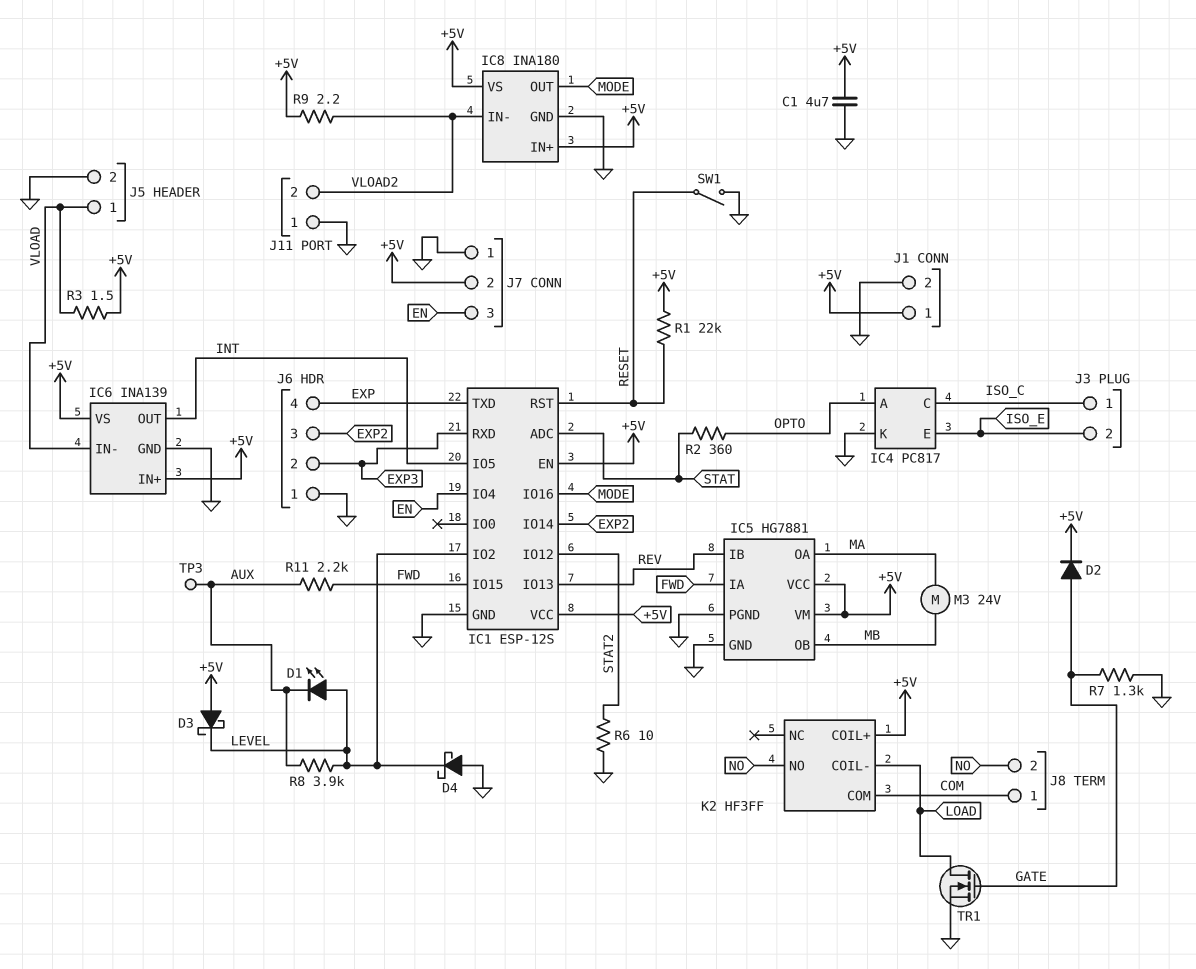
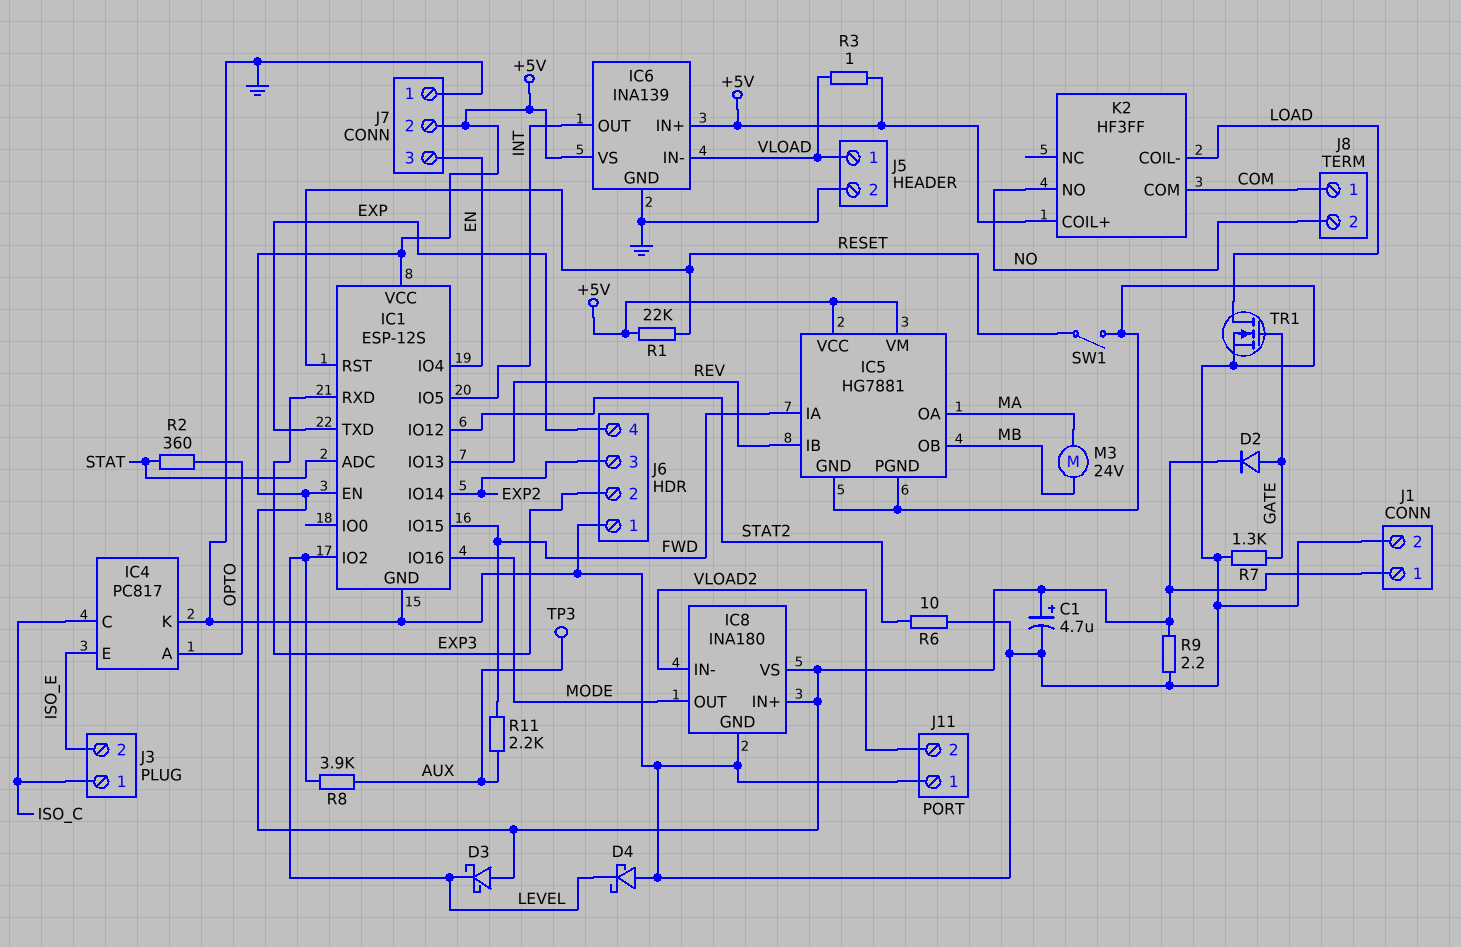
C1: 4.7uF (+5V, GND) -> 4.7uF (plus +5V, minus GND)
D1: LED (A LEVEL, K AUX) -> none
R3: 1.5 (+5V, VLOAD) -> 1 (+5V, VLOAD)
R9: 2.2 (+5V, VLOAD2) -> 2.2 (+5V, GND)

